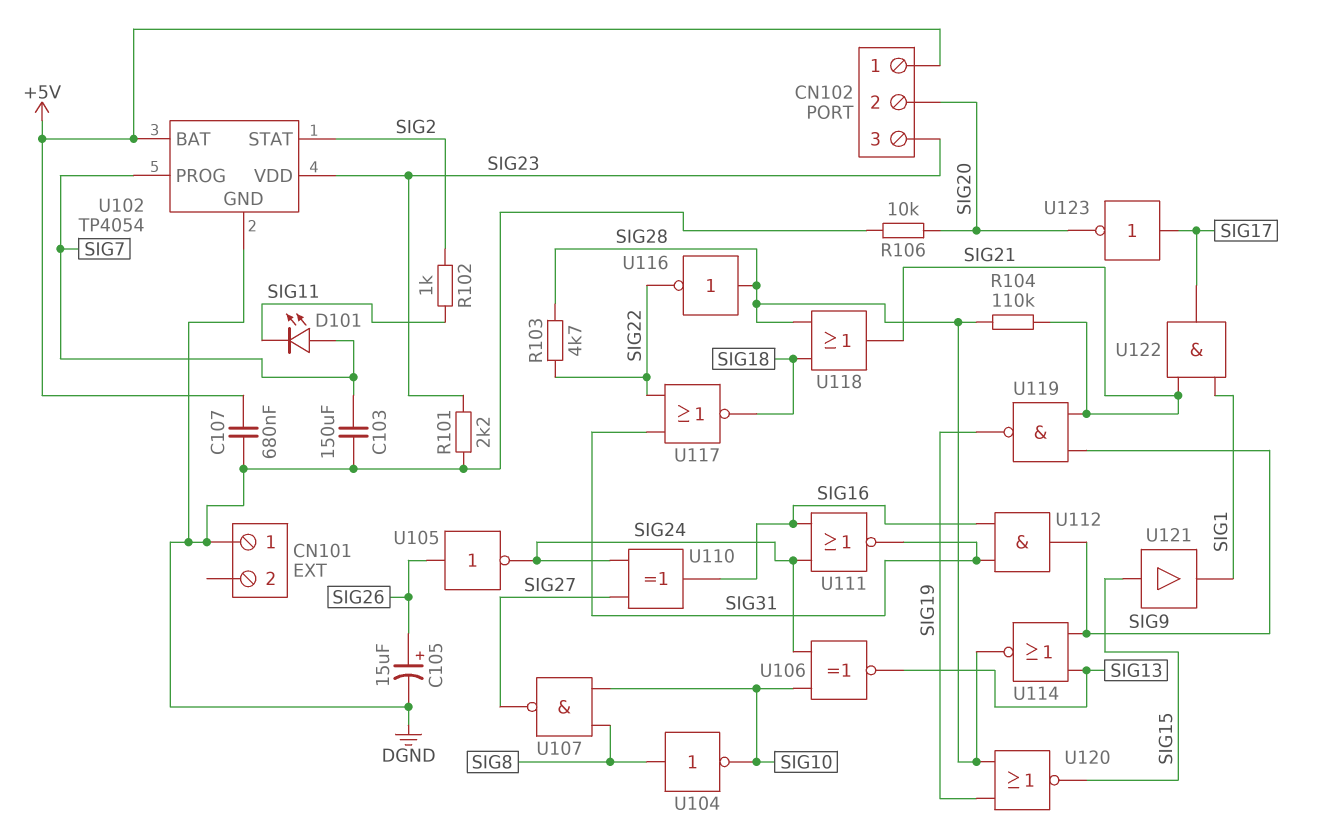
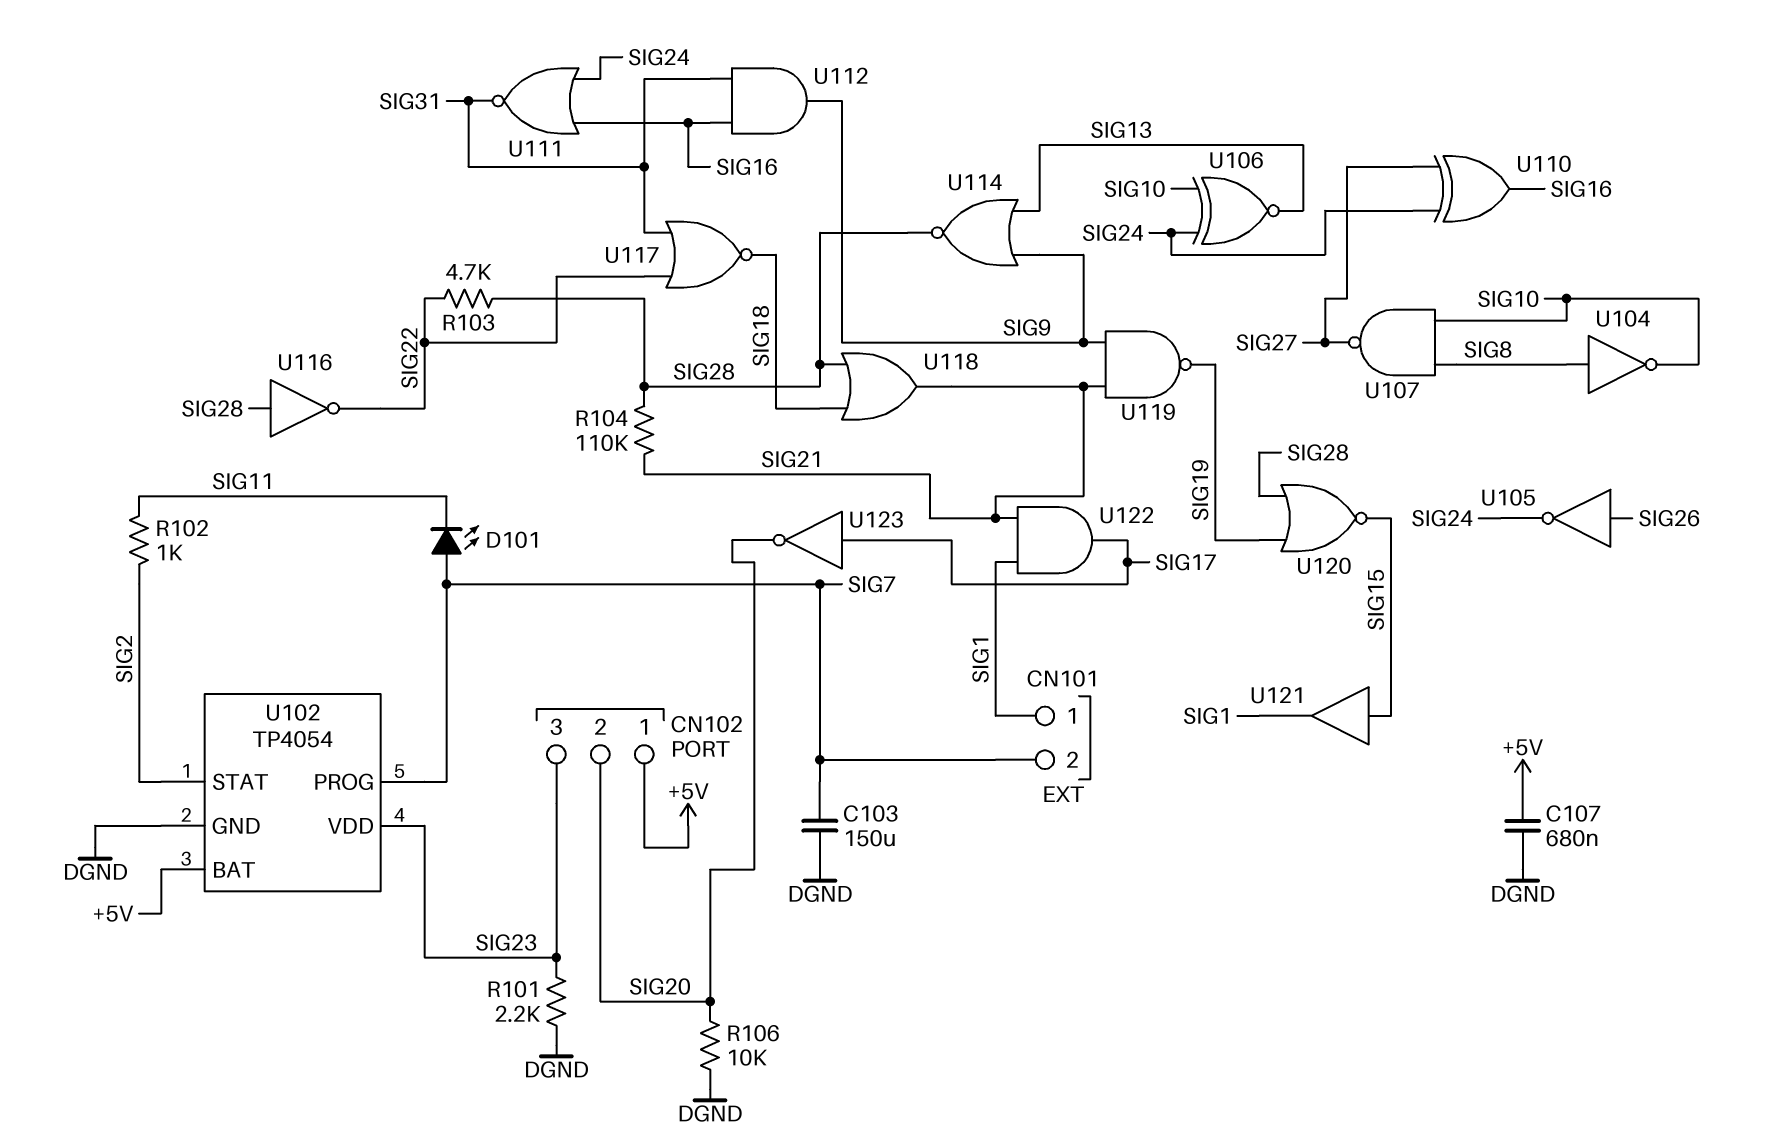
C105: 15uF (plus SIG26, minus DGND) -> none
CN101 pin 1: DGND -> SIG1
CN101 pin 2: none -> SIG7

